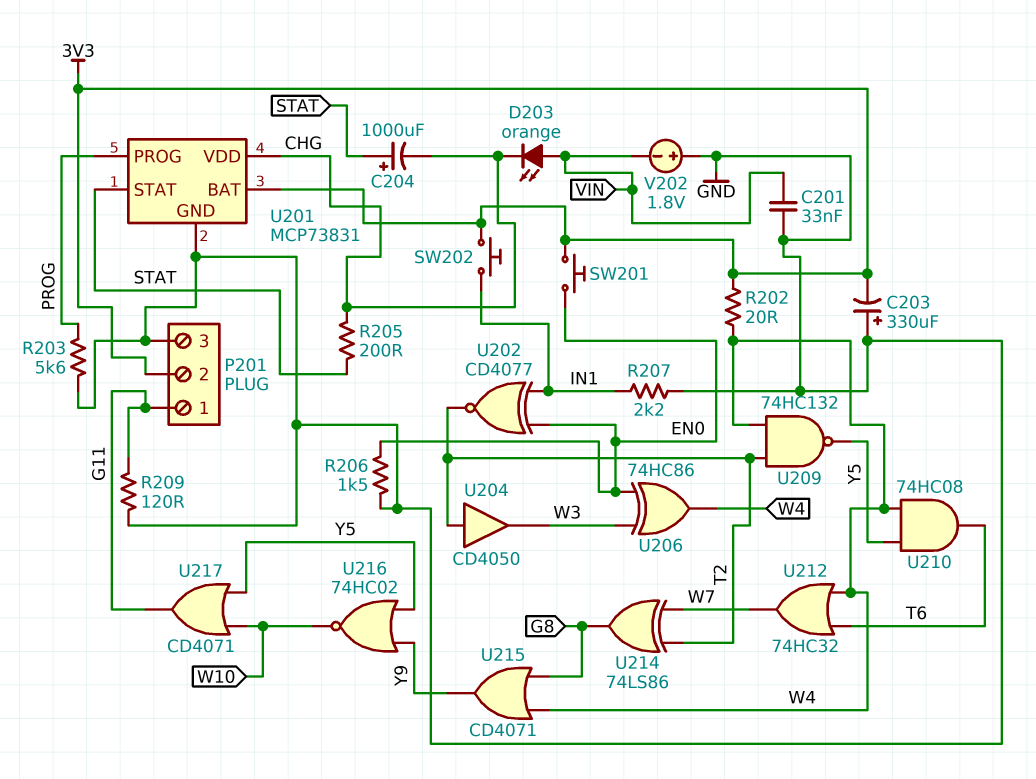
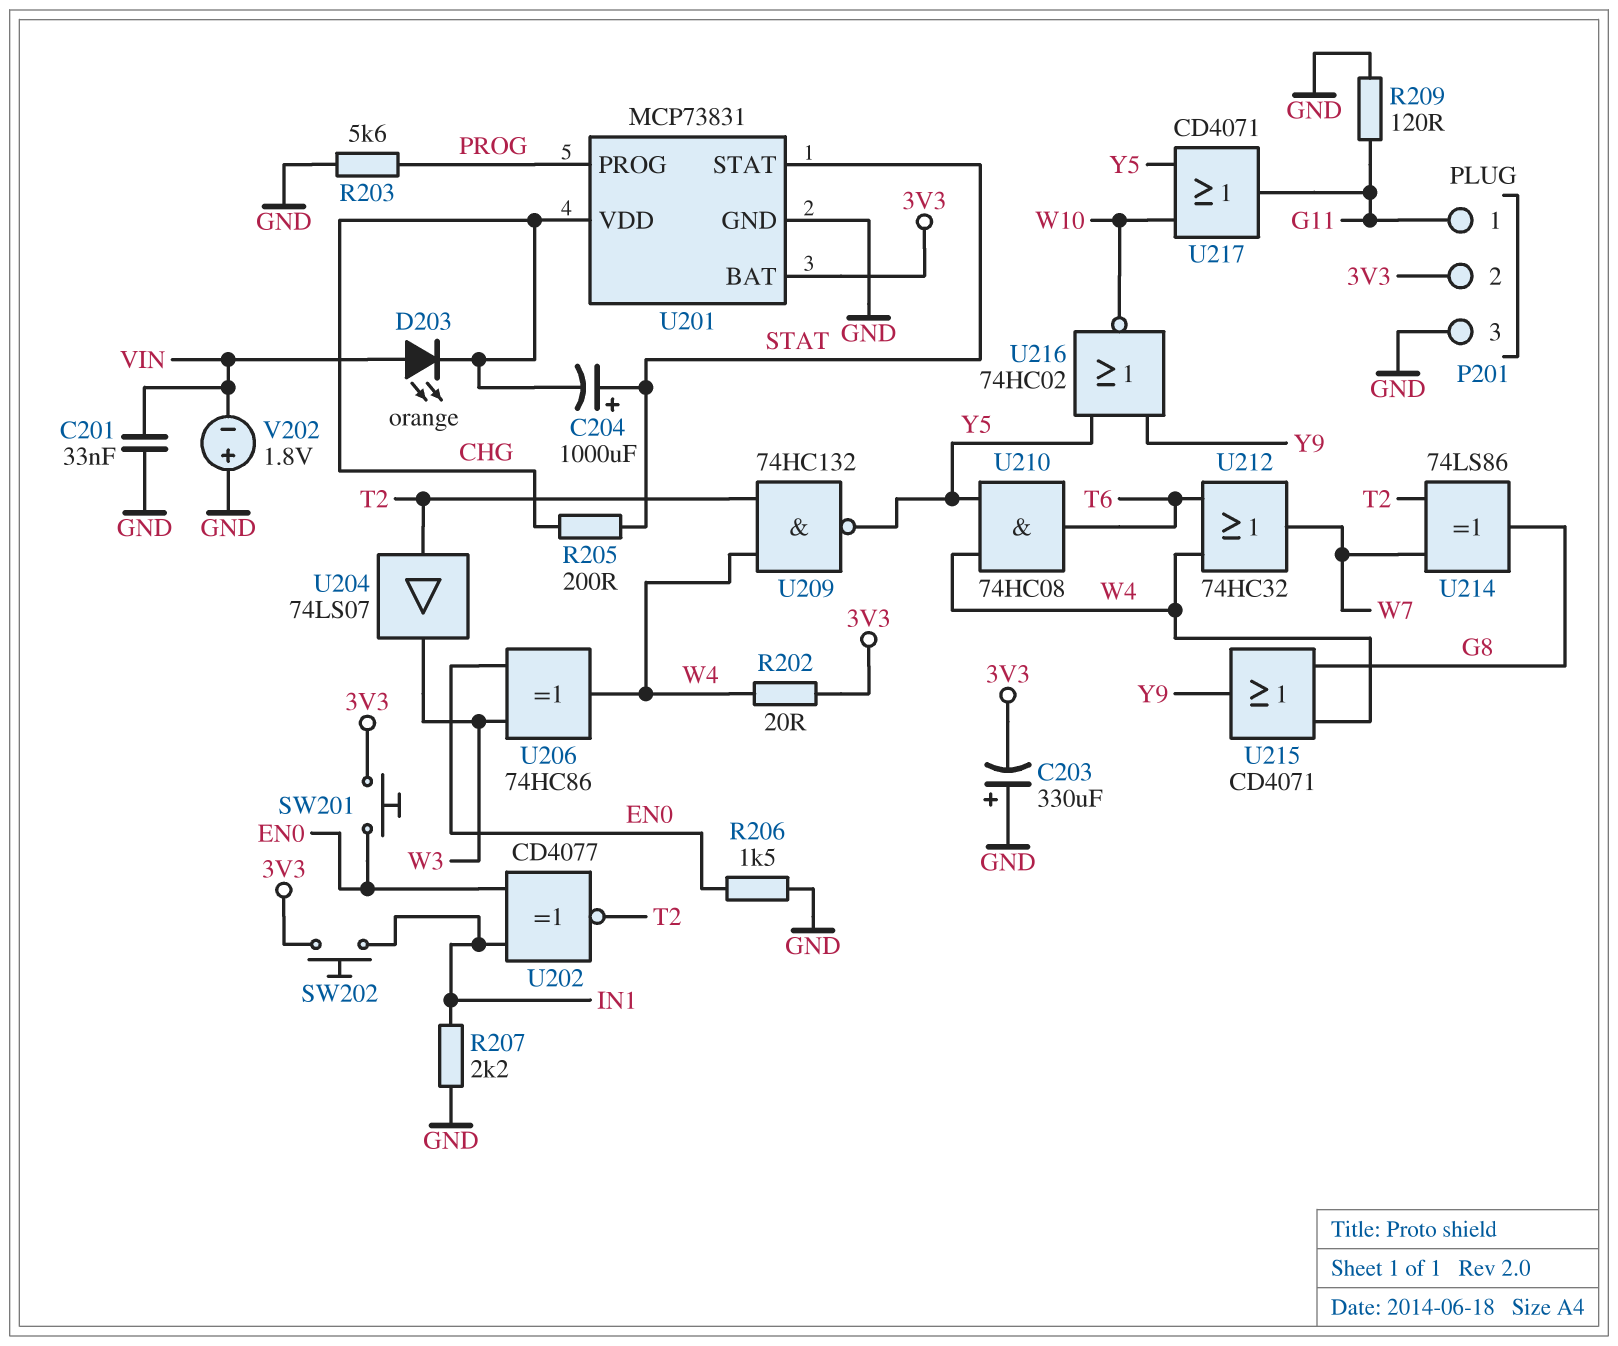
U204: buffer CD4050 (in T2, out W3) -> buffer 74LS07 (in T2, out W3)

